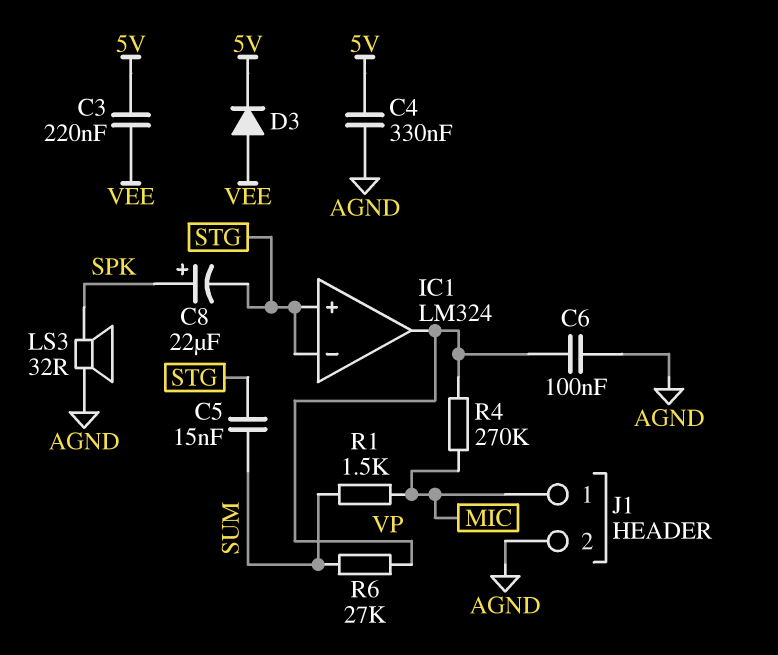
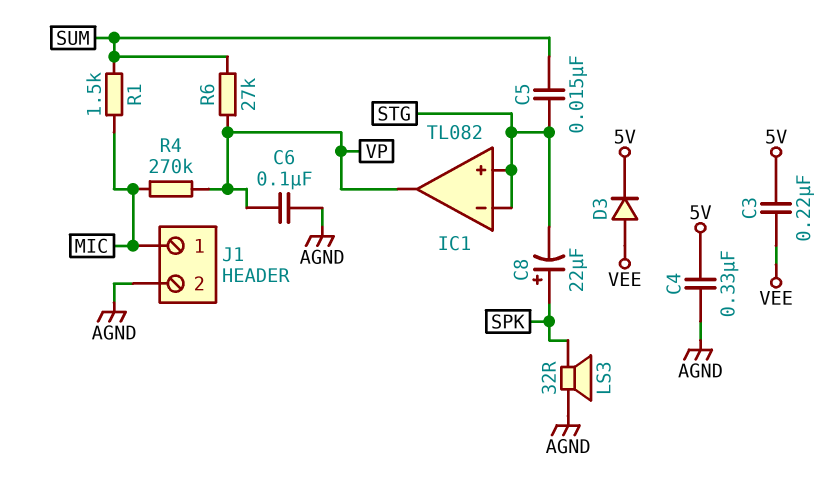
IC1: LM324 -> TL082

